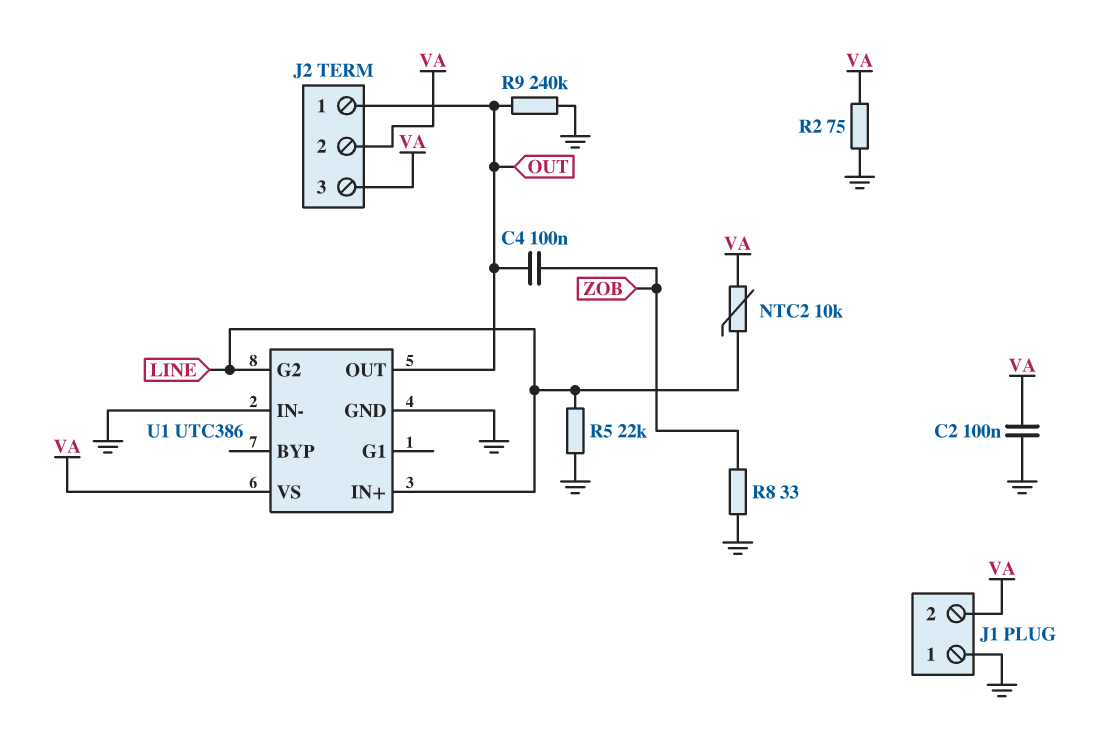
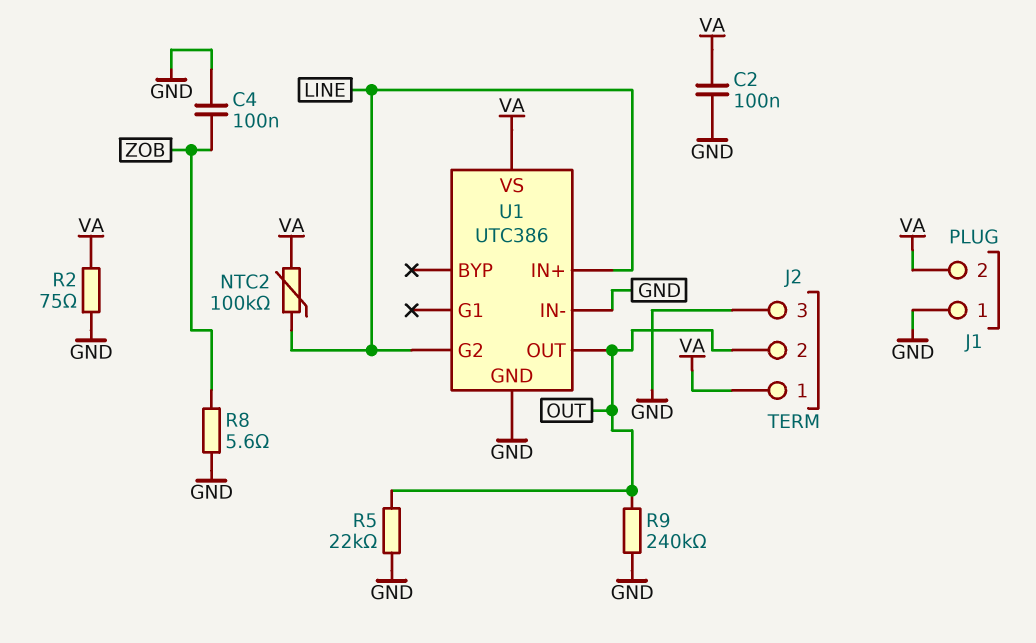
C4: 100nF (OUT, ZOB) -> 100nF (GND, ZOB)
J2 pin 1: OUT -> VA
J2 pin 2: VA -> OUT
J2 pin 3: VA -> GND
NTC2: 10k (LINE, VA) -> 100k (LINE, VA)
R5: 22k (GND, LINE) -> 22k (GND, OUT)
R8: 33 (GND, ZOB) -> 5.6 (GND, ZOB)

